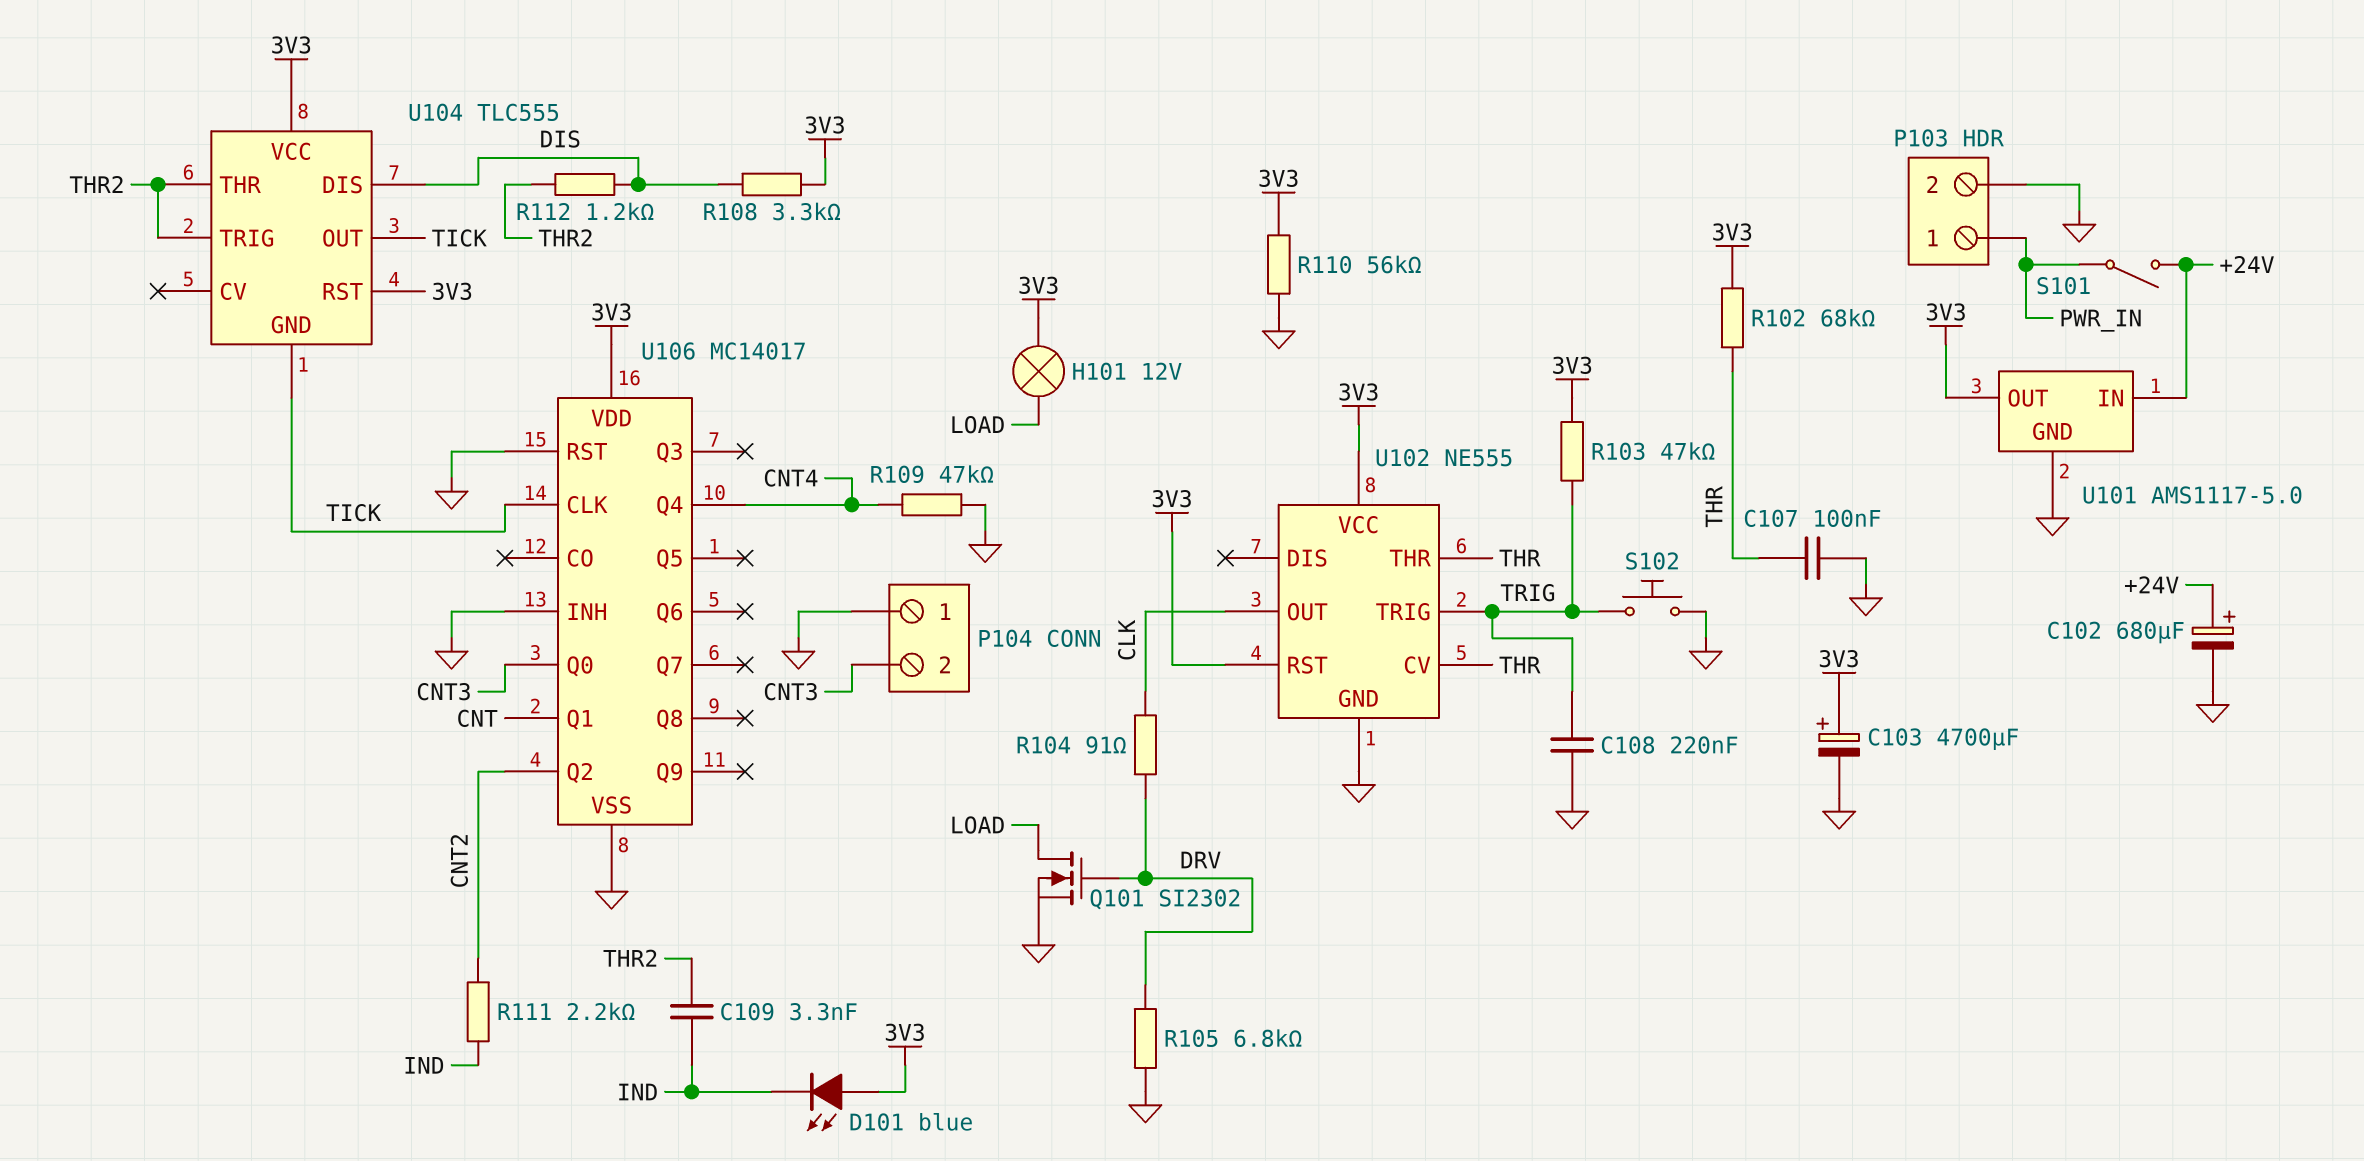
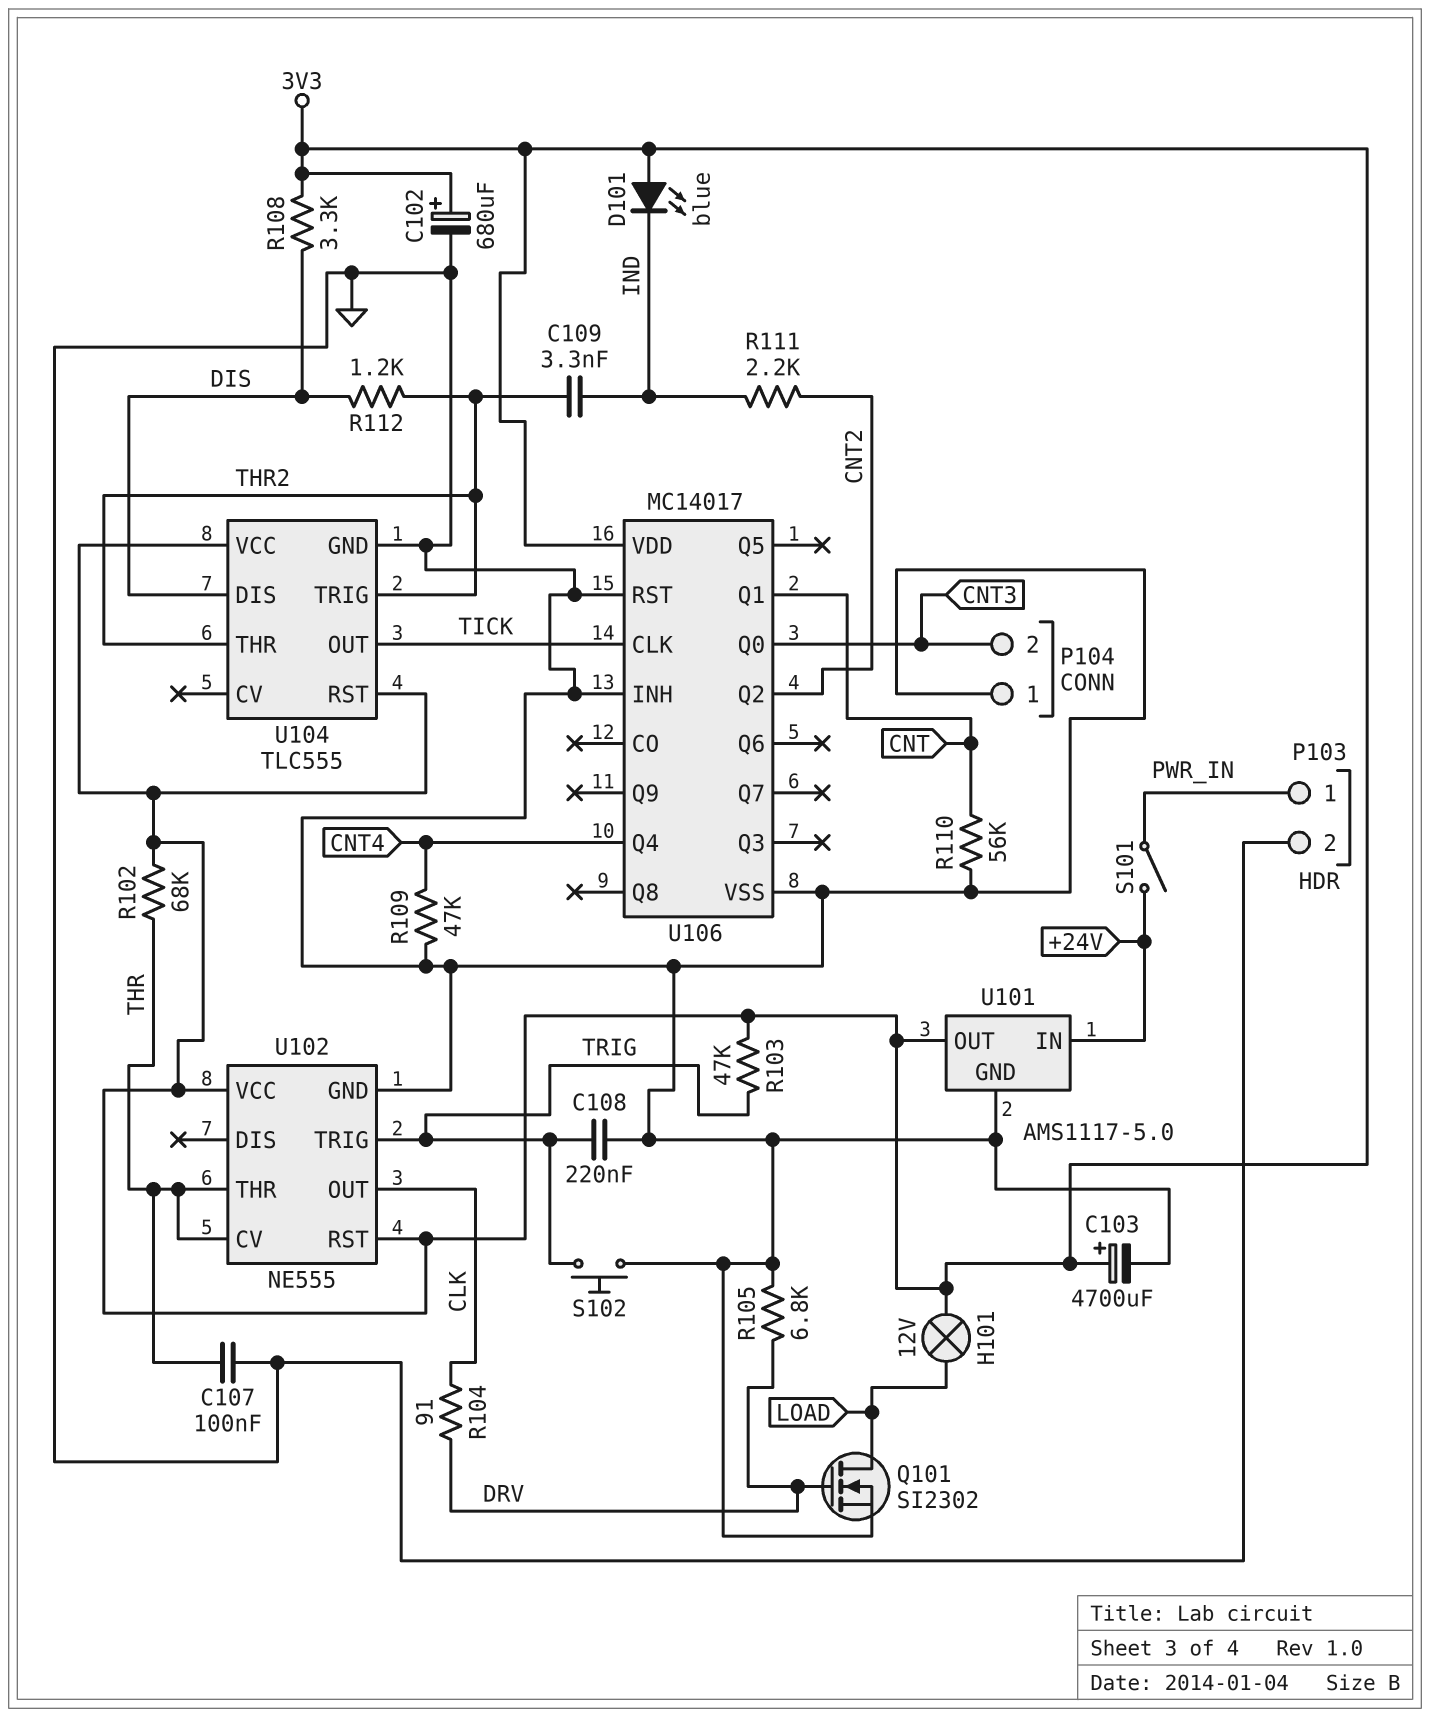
C102: 680uF (plus +24V, minus GND) -> 680uF (plus 3V3, minus GND)
R110: 56k (3V3, GND) -> 56k (CNT, GND)
U104 pin GND: TICK -> GND

